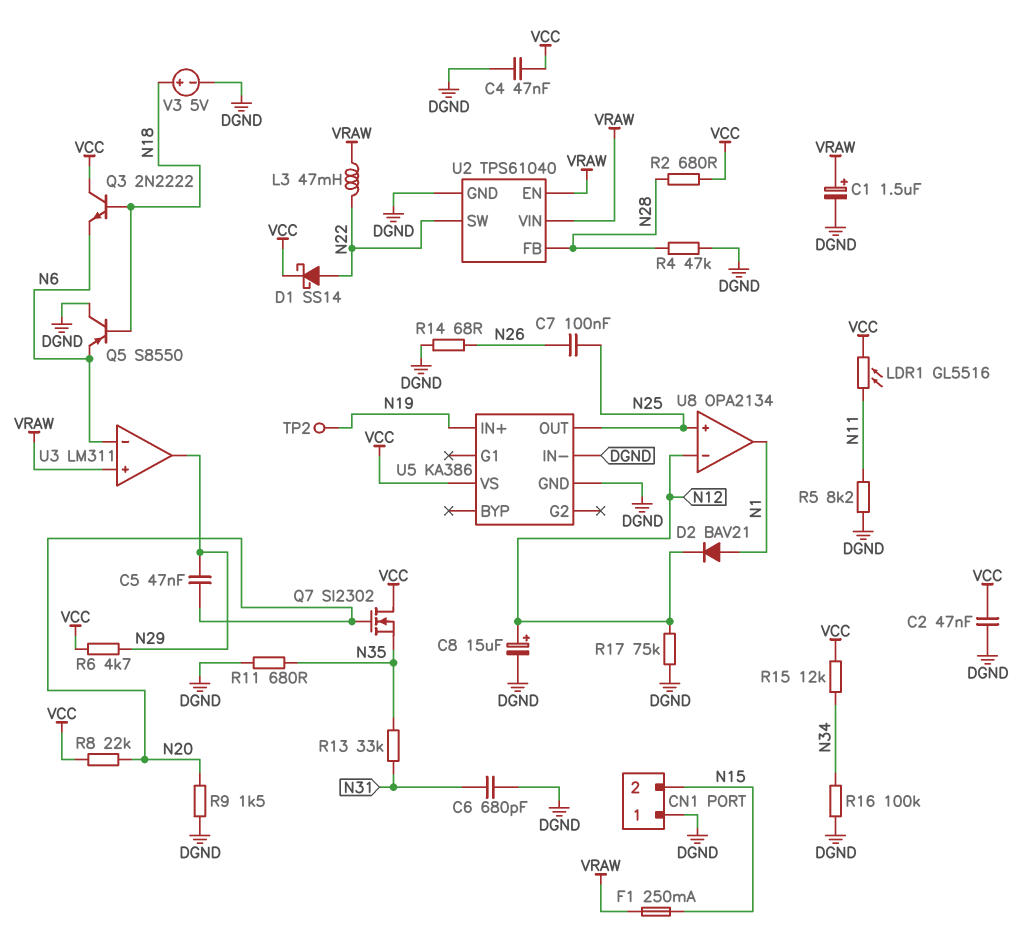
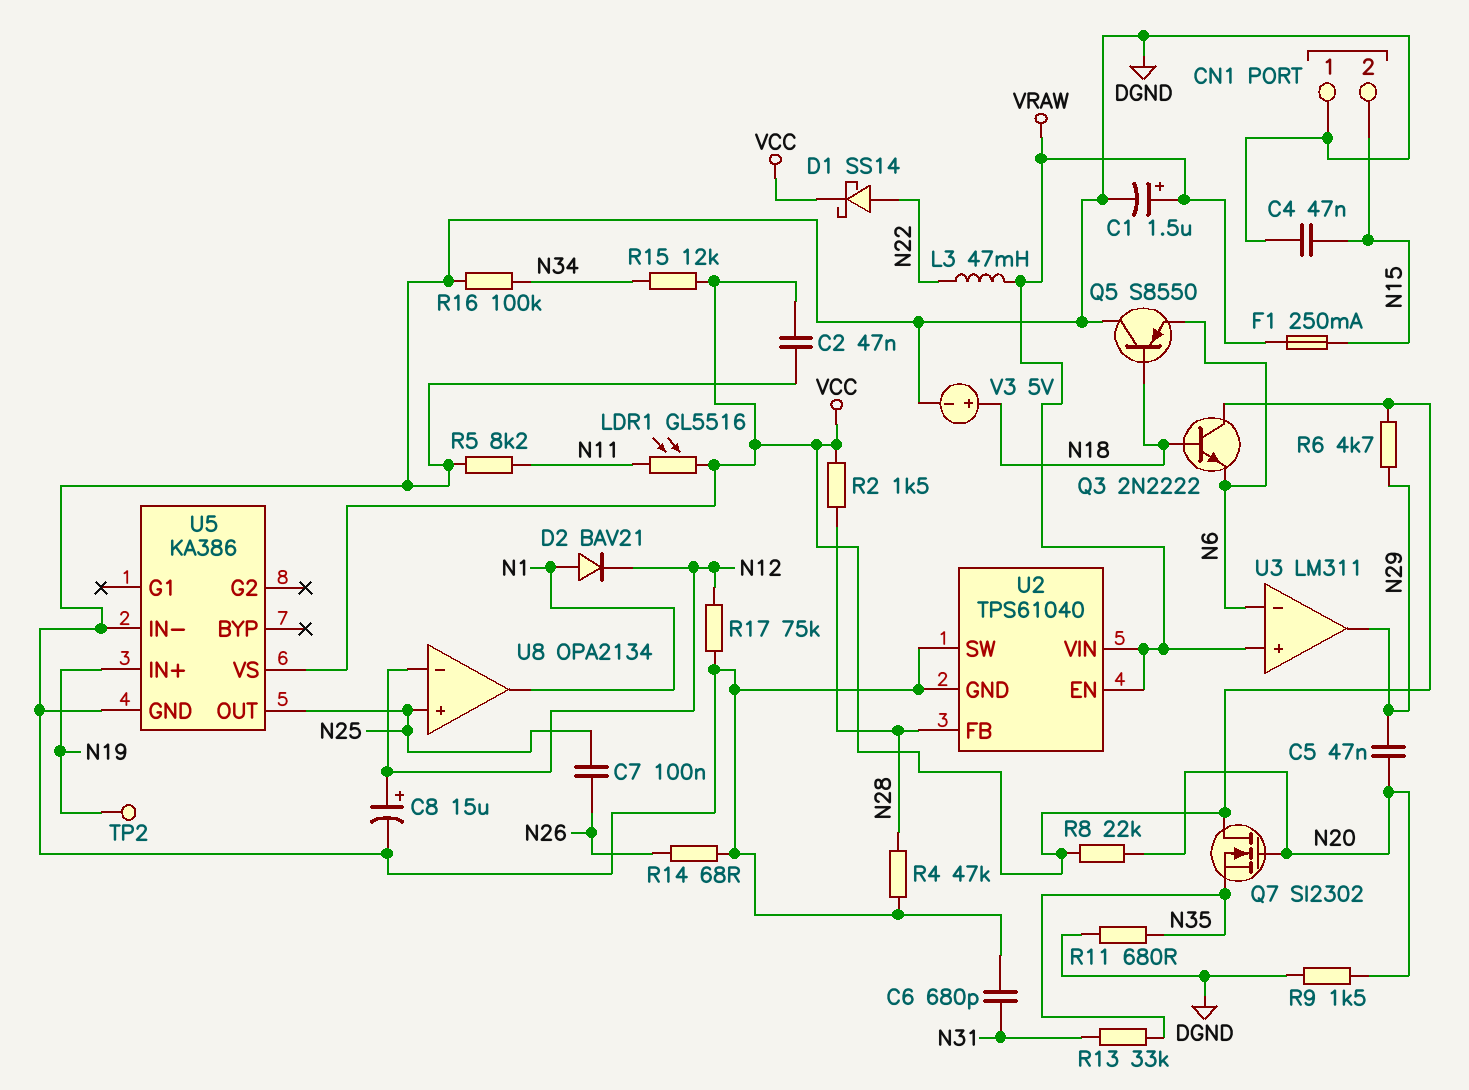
C4: 47nF (DGND, VCC) -> 47nF (DGND, N15)
R2: 680 (N28, VCC) -> 1.5k (N28, VCC)
U2 pin SW: N22 -> DGND

